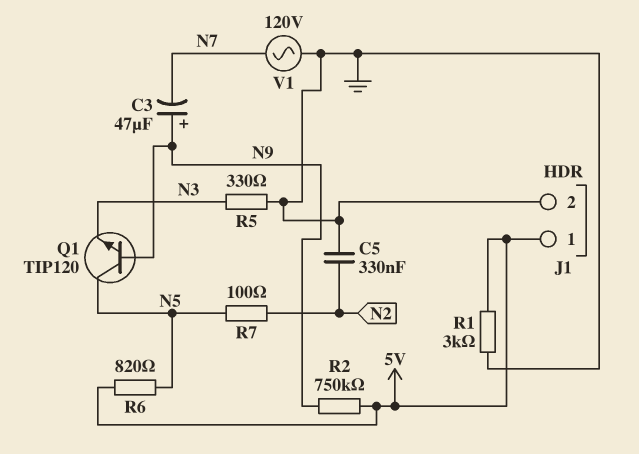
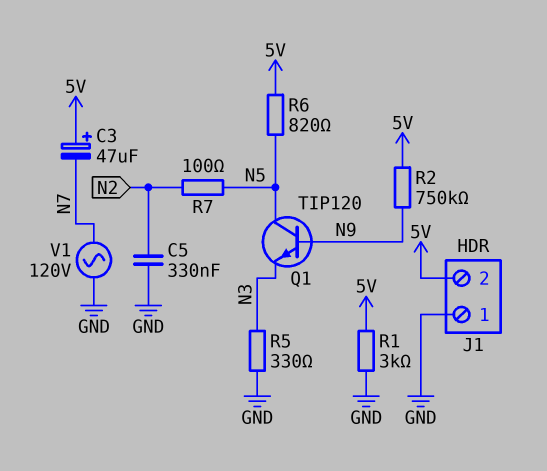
C3: 47uF (plus N9, minus N7) -> 47uF (plus 5V, minus N7)
J1 pin 1: 5V -> GND
J1 pin 2: GND -> 5V

